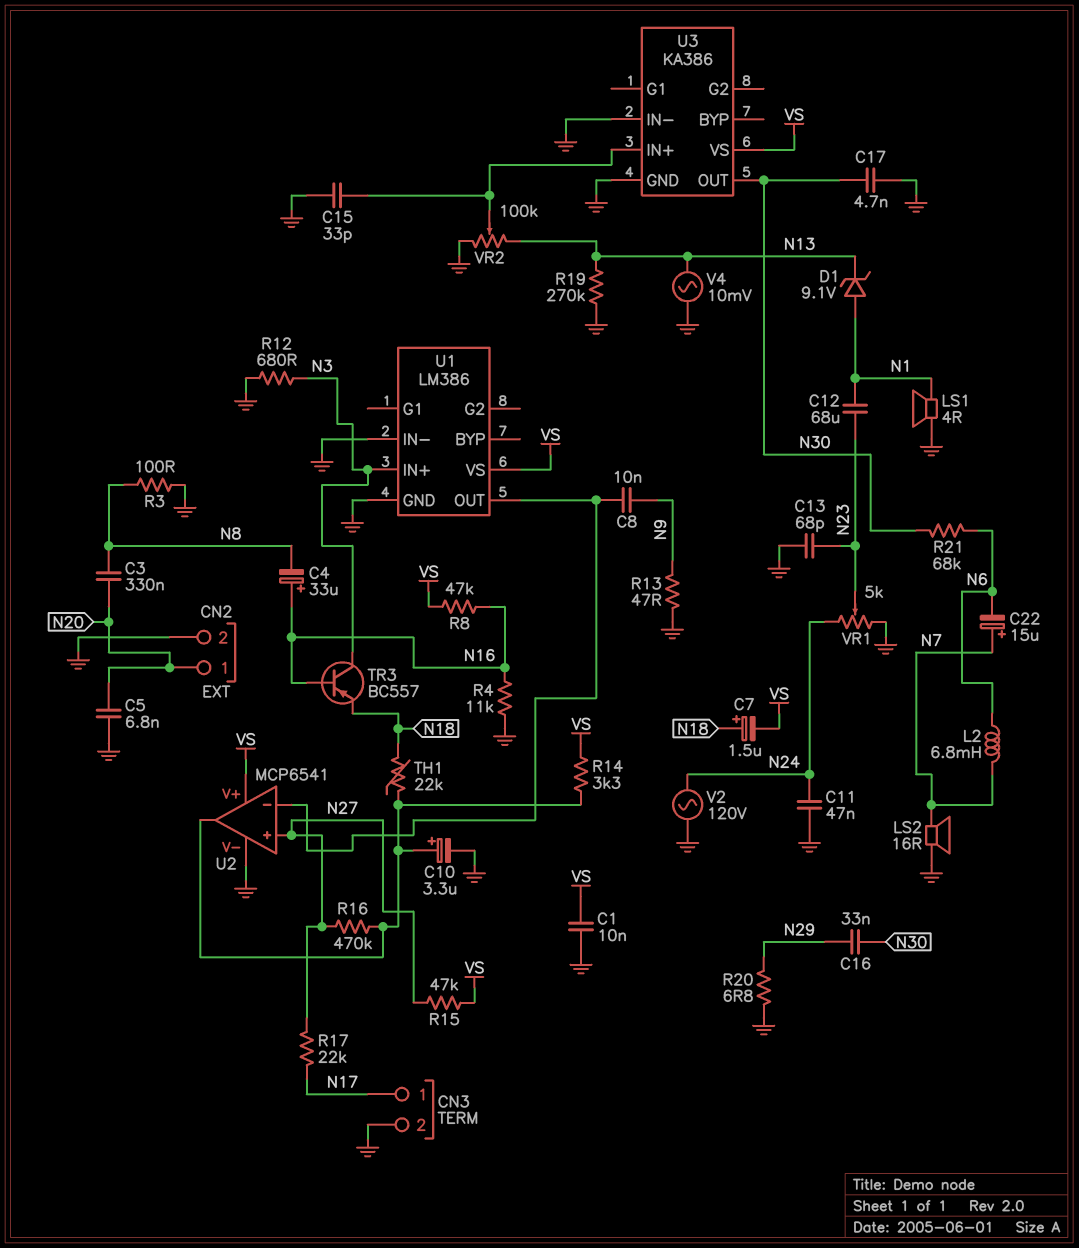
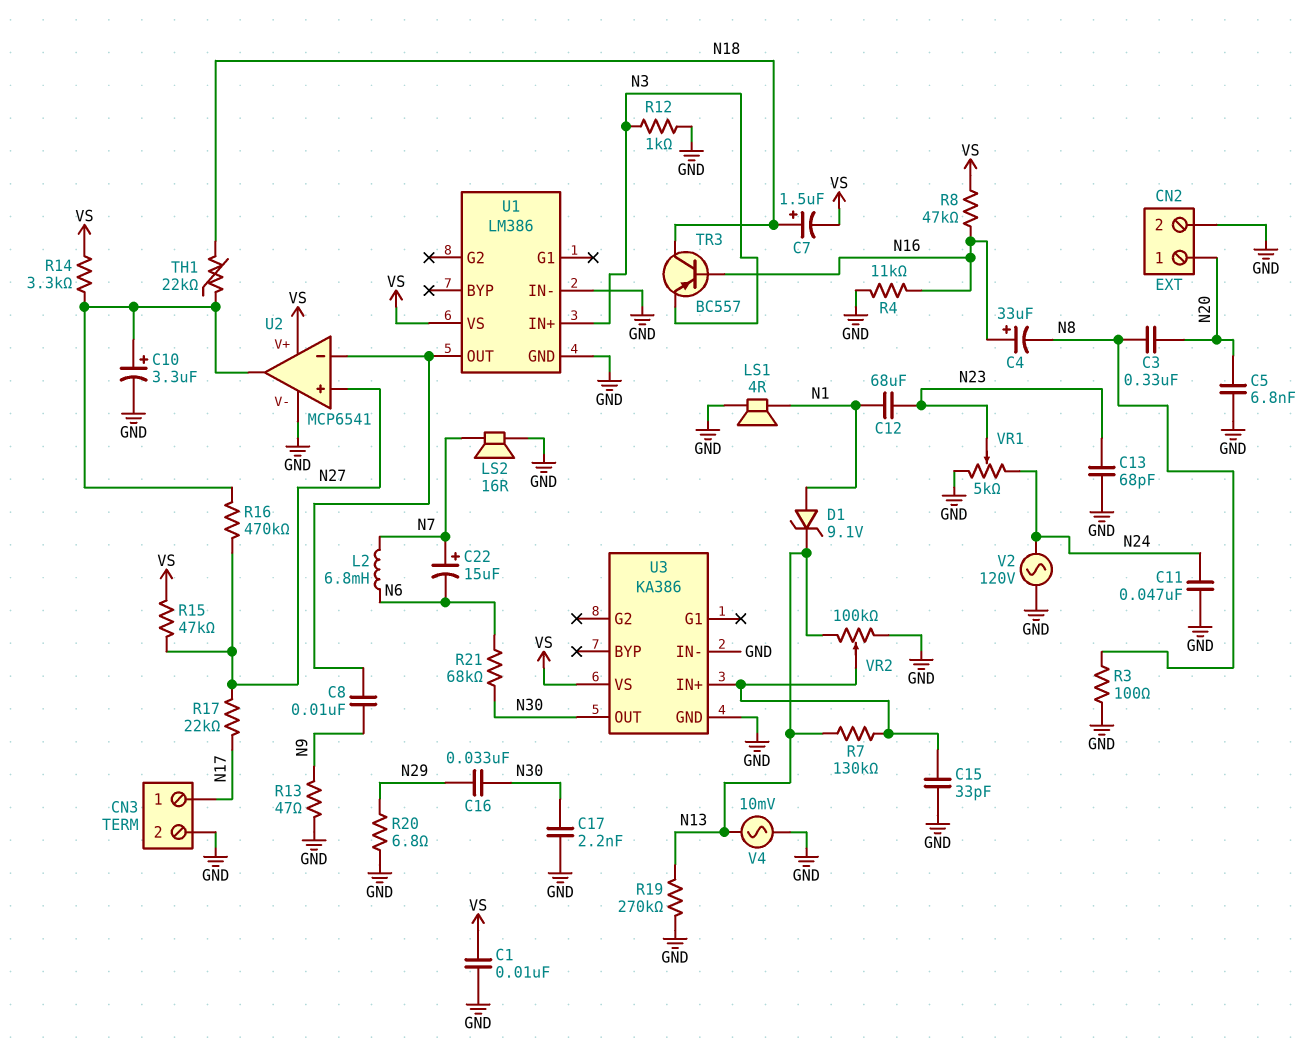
C17: 4.7nF (GND, N30) -> 2.2nF (GND, N30)
R7: none -> 130k (N13, U3/IN+)
R12: 680 (GND, N3) -> 1k (GND, N3)
TR3: PNP BC557 (B N16, C N3, E N18) -> PNP BC557 (B N16, C N18, E N3)

